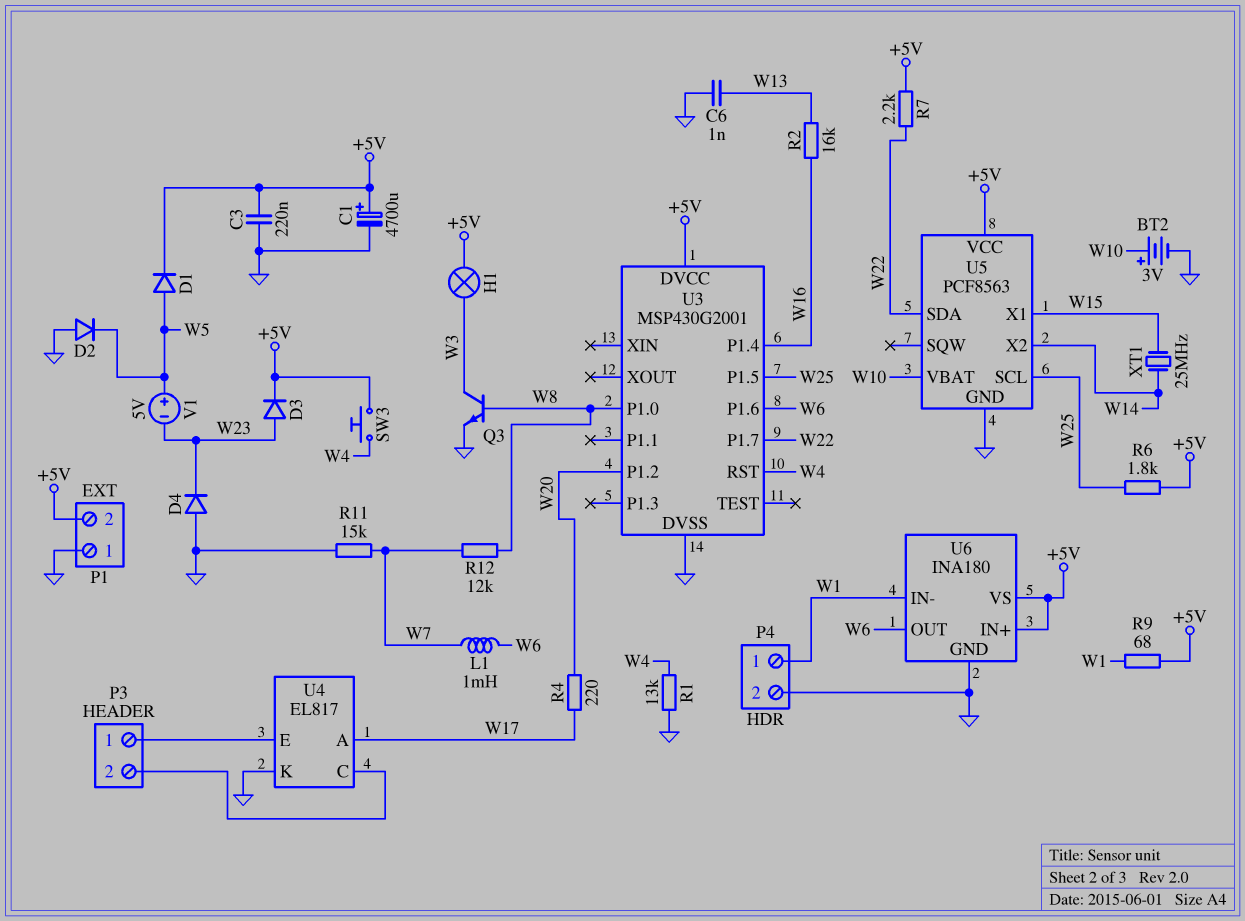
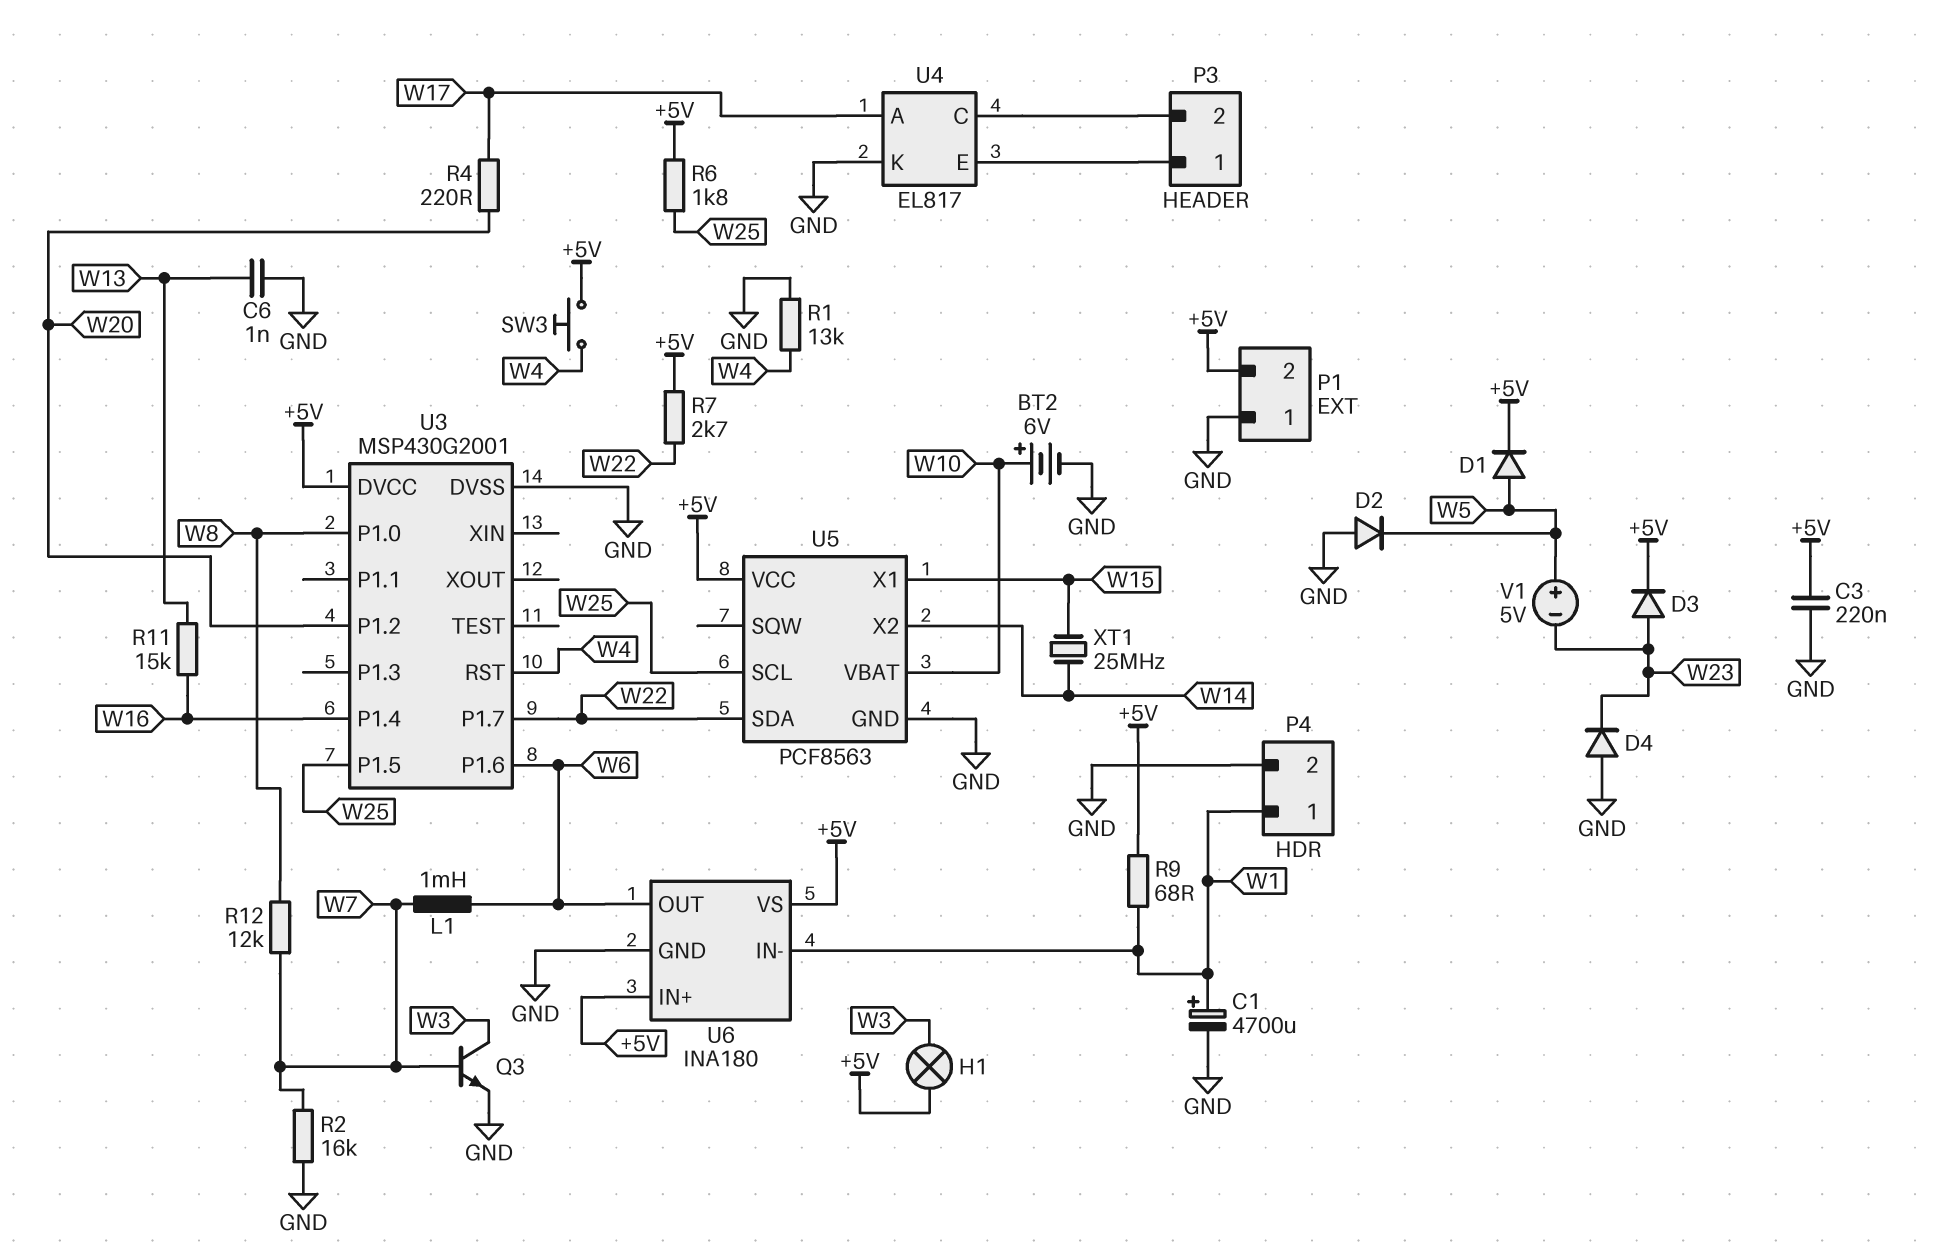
BT2: 3V (plus W10, minus GND) -> 6V (plus W10, minus GND)
C1: 4700uF (plus +5V, minus GND) -> 4700uF (plus W1, minus GND)
Q3: NPN (B W8, C W3, E GND) -> NPN (B W7, C W3, E GND)
R2: 16k (W13, W16) -> 16k (GND, W7)
R7: 2.2k (+5V, W22) -> 2.7k (+5V, W22)
R11: 15k (GND, W7) -> 15k (W13, W16)

